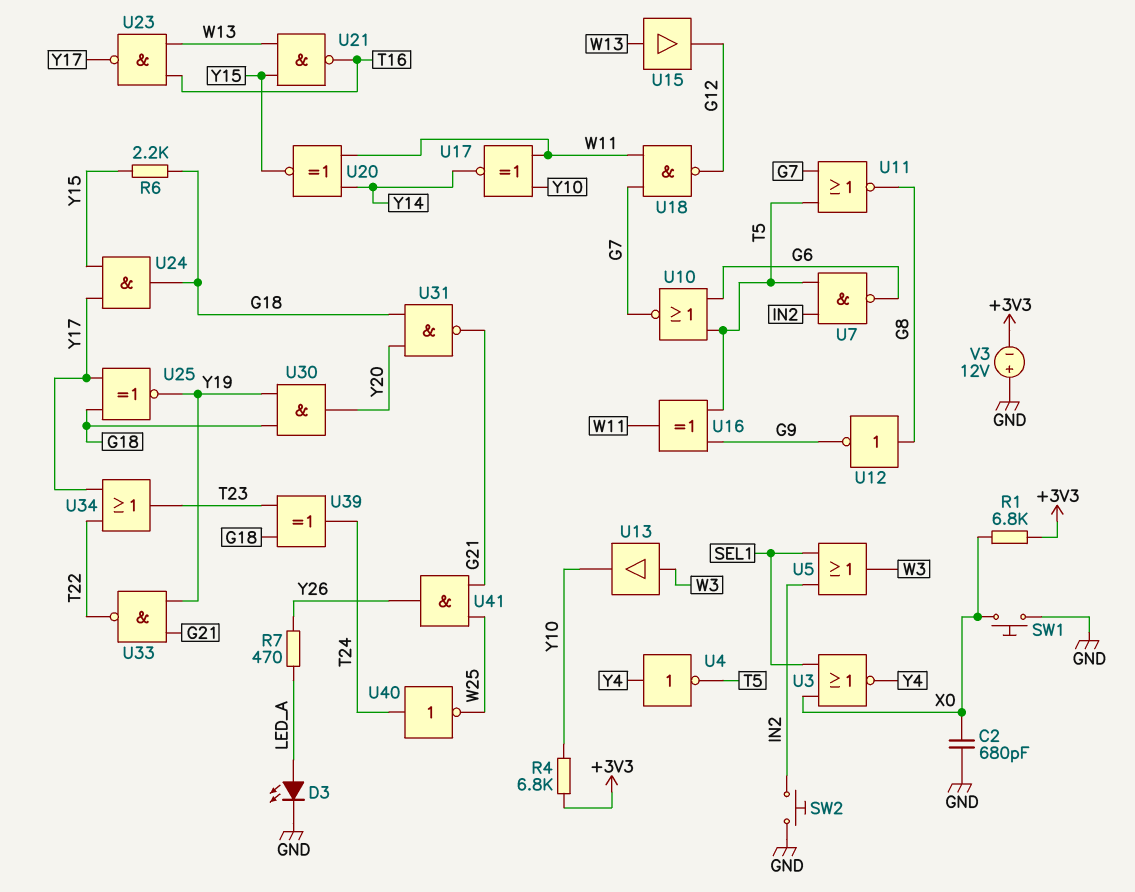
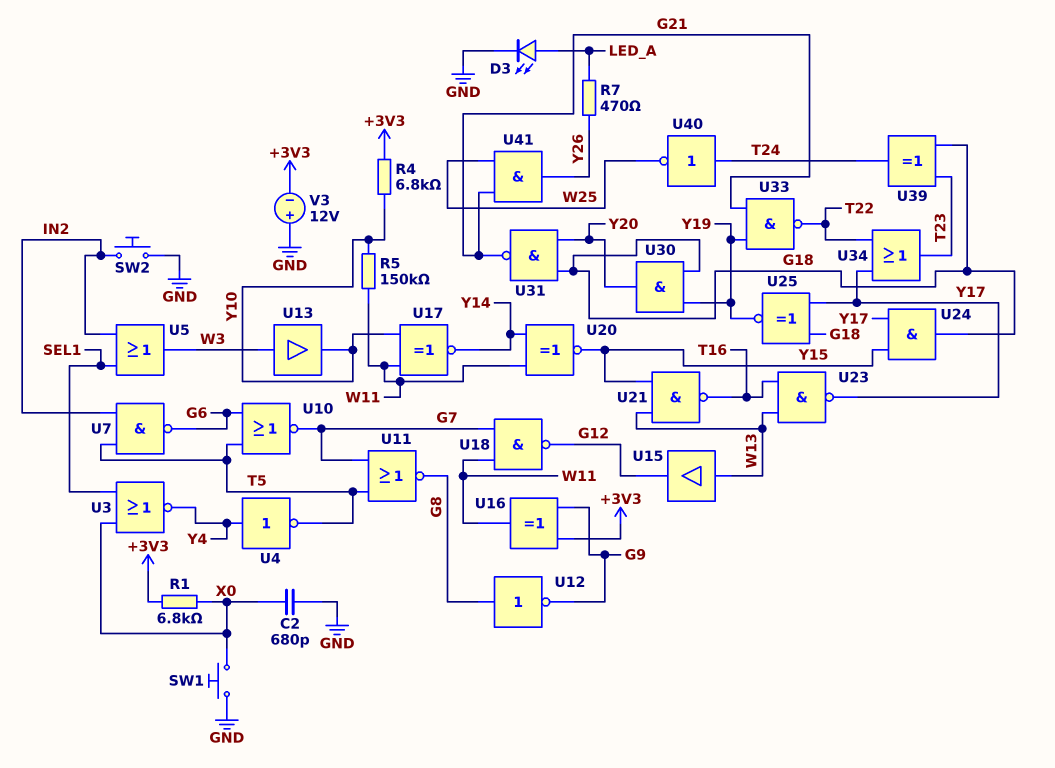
R5: none -> 150k (W11, Y10)
R6: 2.2k (G18, Y15) -> none
U16: XOR (in G9, in T5, out W11) -> XOR (in +3V3, in G9, out W11)

